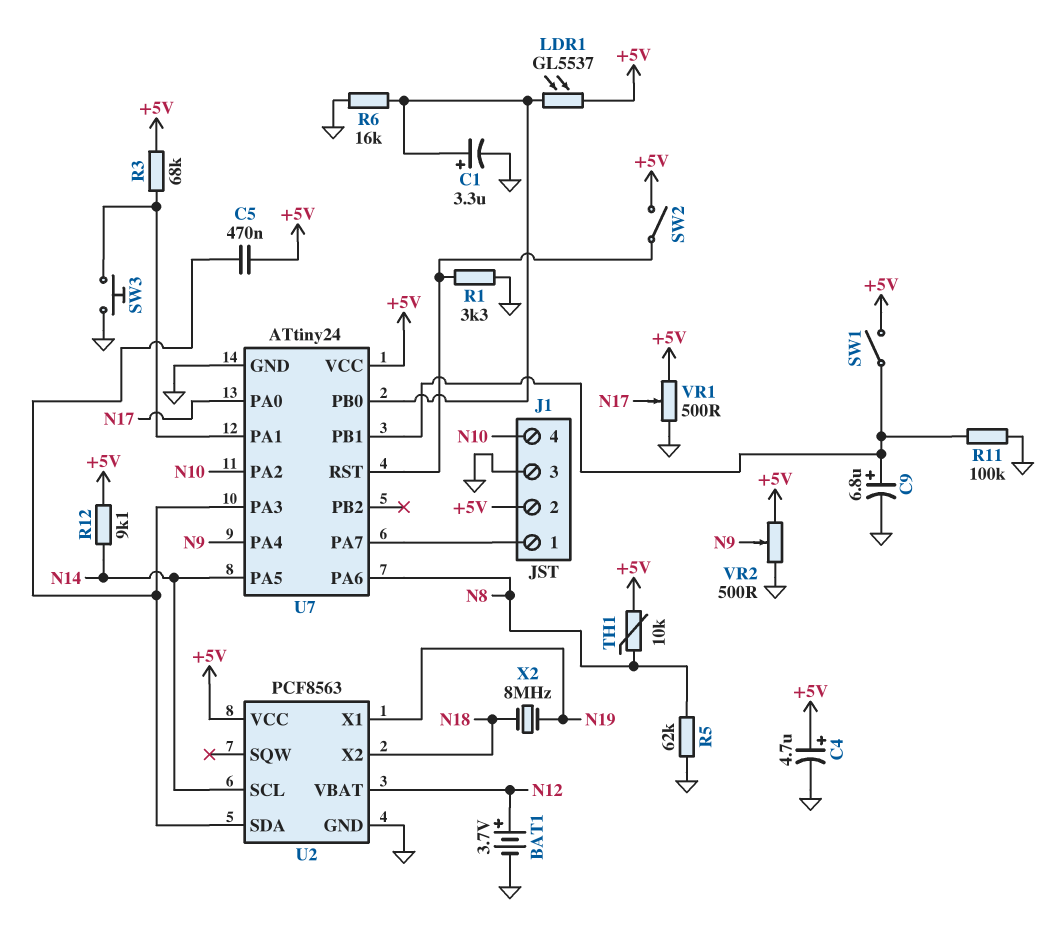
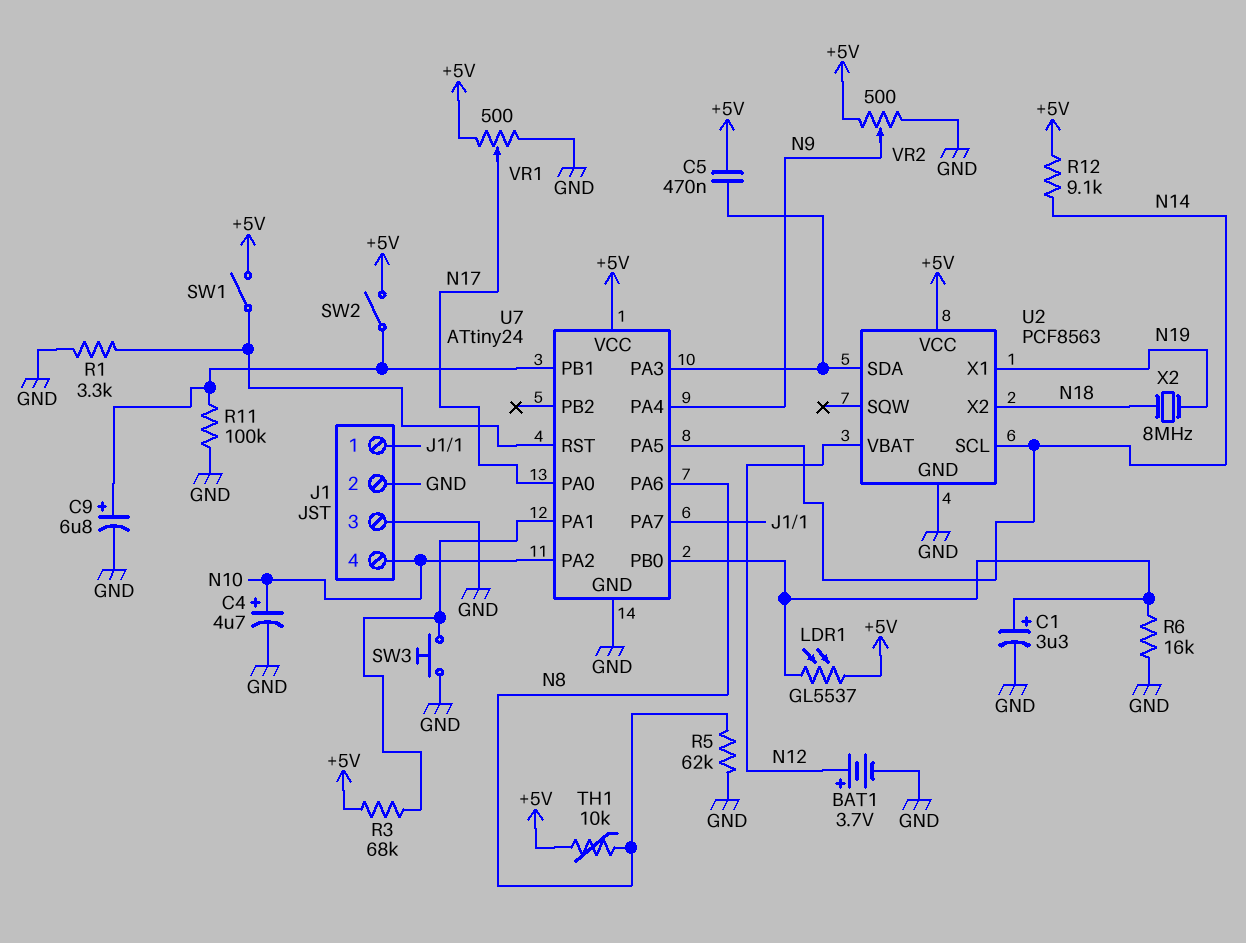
C4: 4.7uF (plus +5V, minus GND) -> 4.7uF (plus N10, minus GND)
J1 pin 2: +5V -> GND
SW1: switch (+5V, U7/PB1) -> switch (+5V, U7/RST)
SW2: switch (+5V, U7/RST) -> switch (+5V, U7/PB1)

